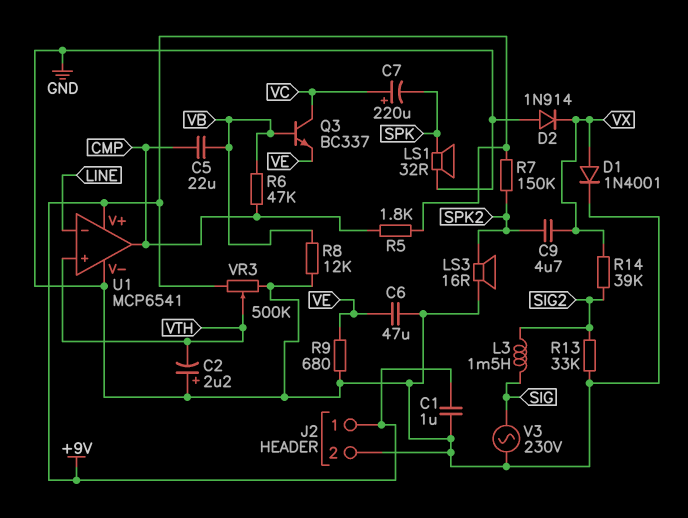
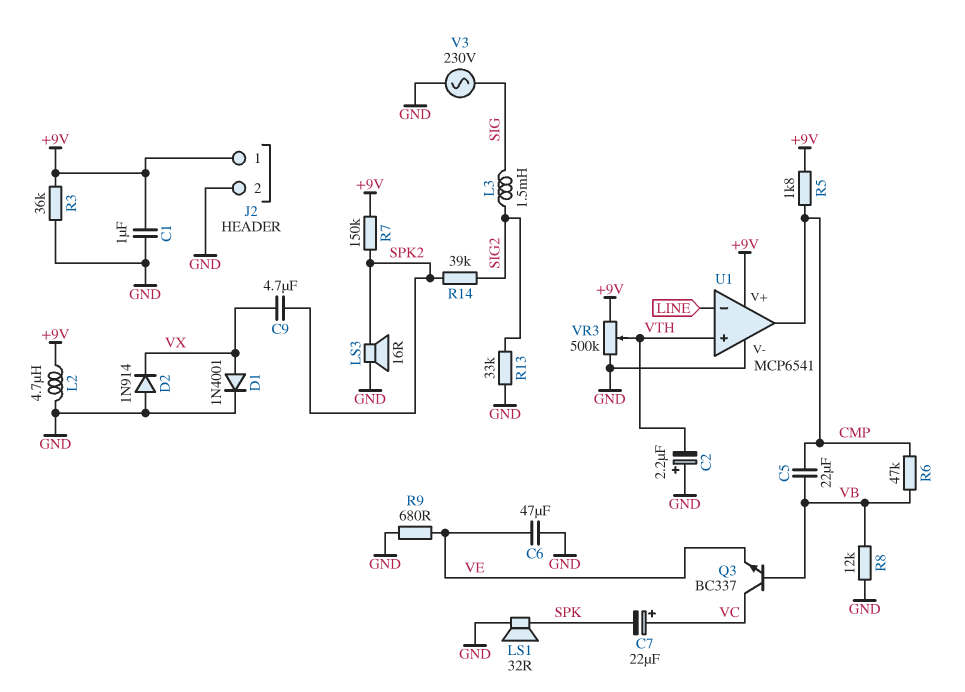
C7: 220uF (plus VC, minus SPK) -> 22uF (plus VC, minus SPK)
L2: none -> 4.7uH (+9V, GND)
R3: none -> 36k (+9V, GND)
R14: 39k (SIG2, VX) -> 39k (SIG2, SPK2)

